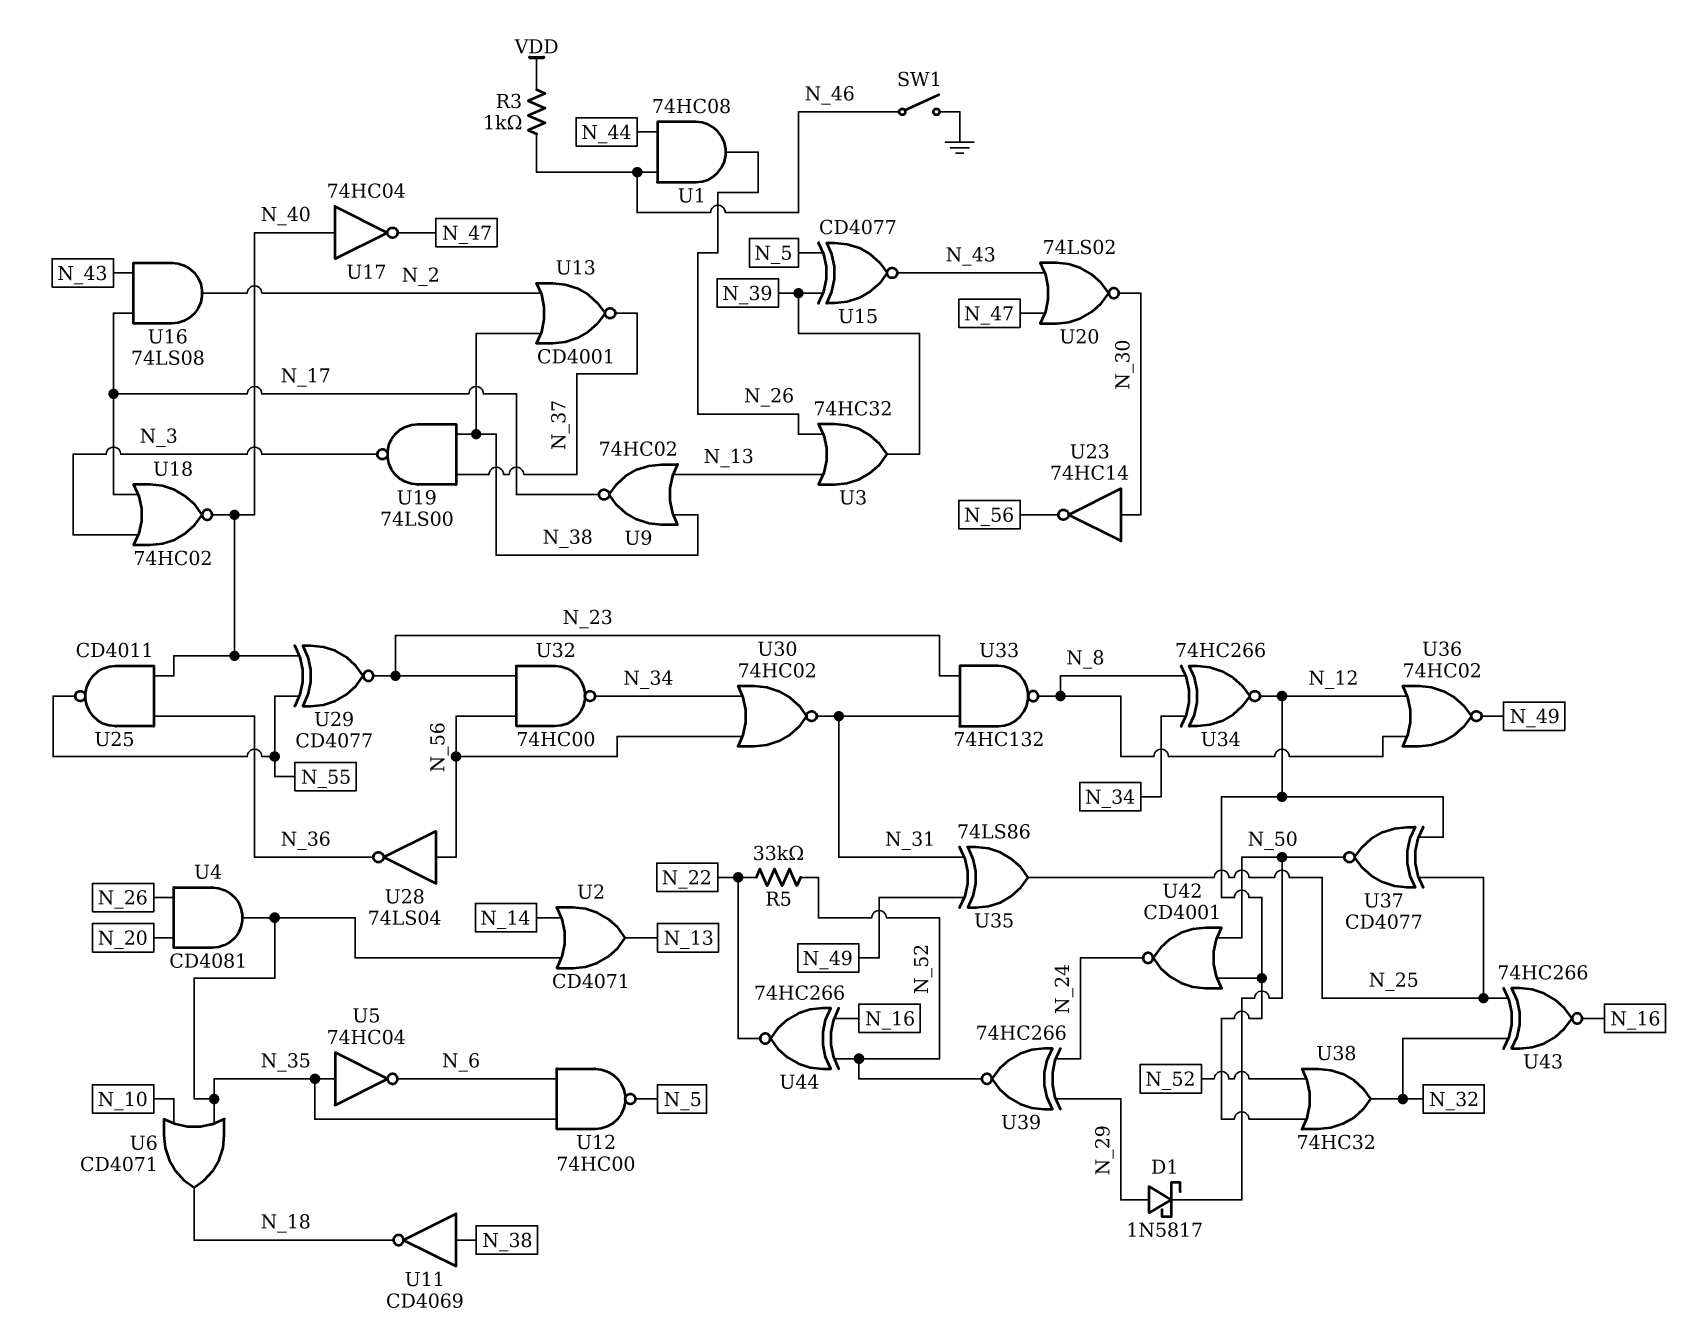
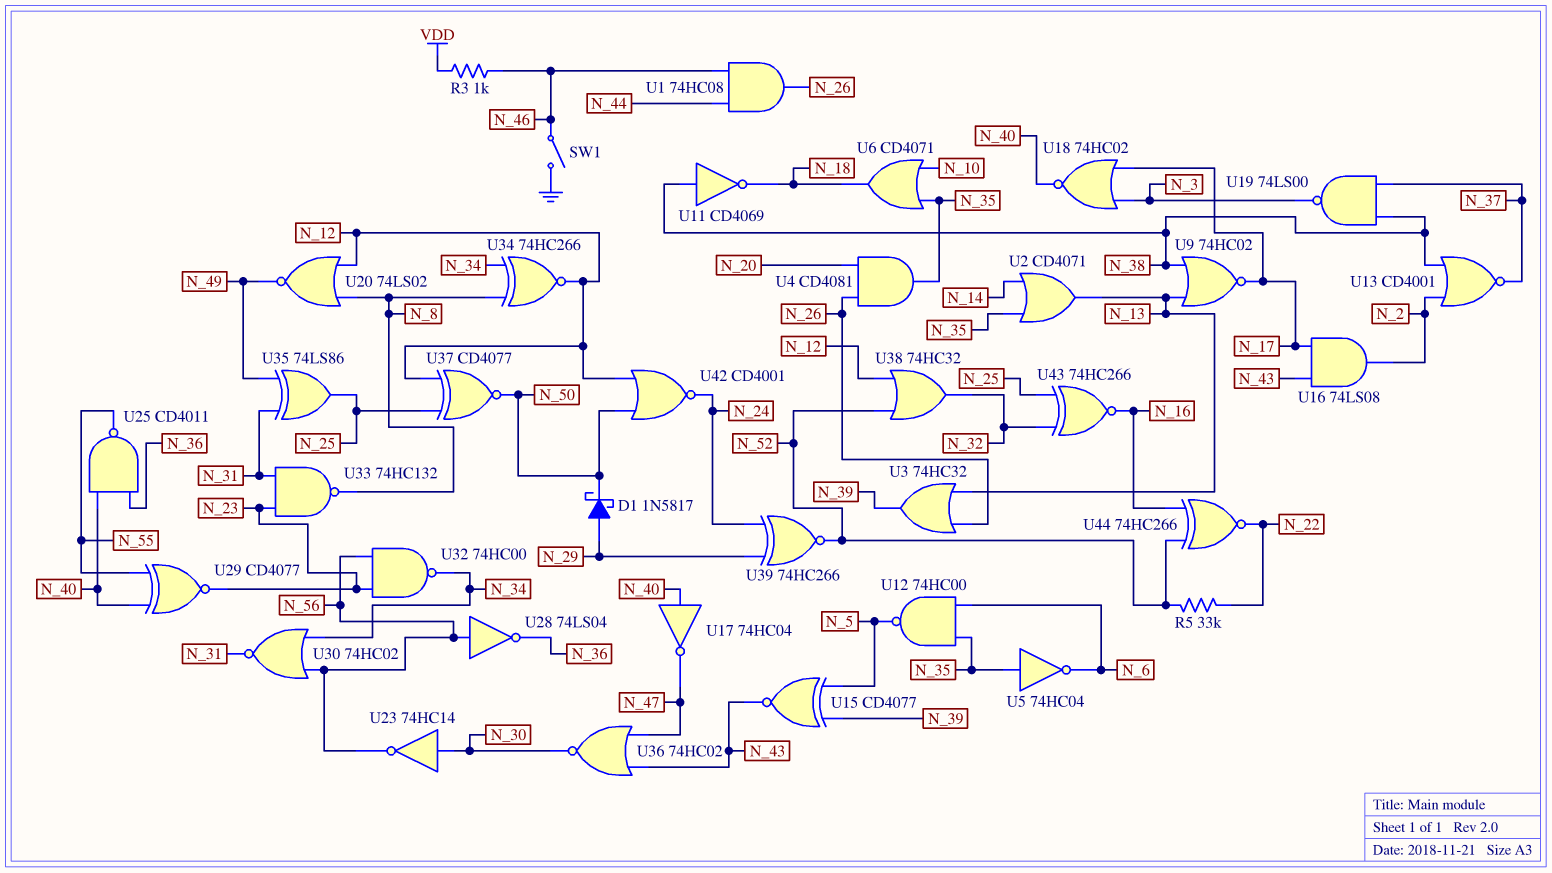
U20: NOR 74LS02 (in N_43, in N_47, out N_30) -> NOR 74LS02 (in N_8, in N_12, out N_49)
U36: NOR 74HC02 (in N_8, in N_12, out N_49) -> NOR 74HC02 (in N_43, in N_47, out N_30)

